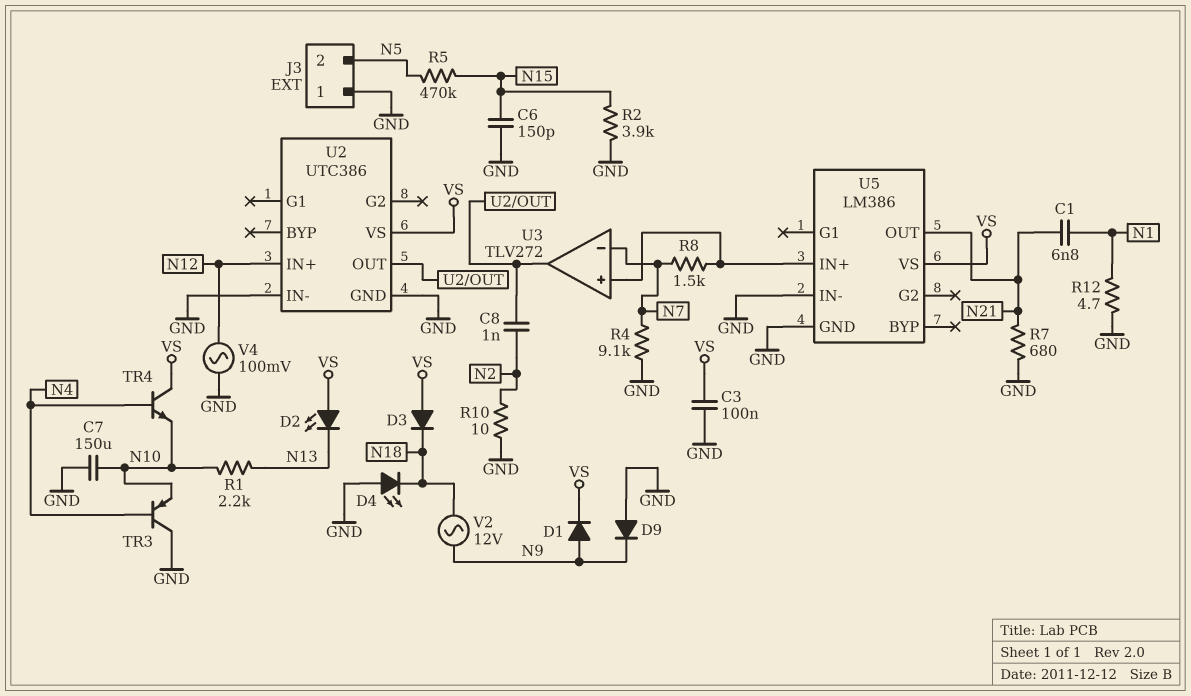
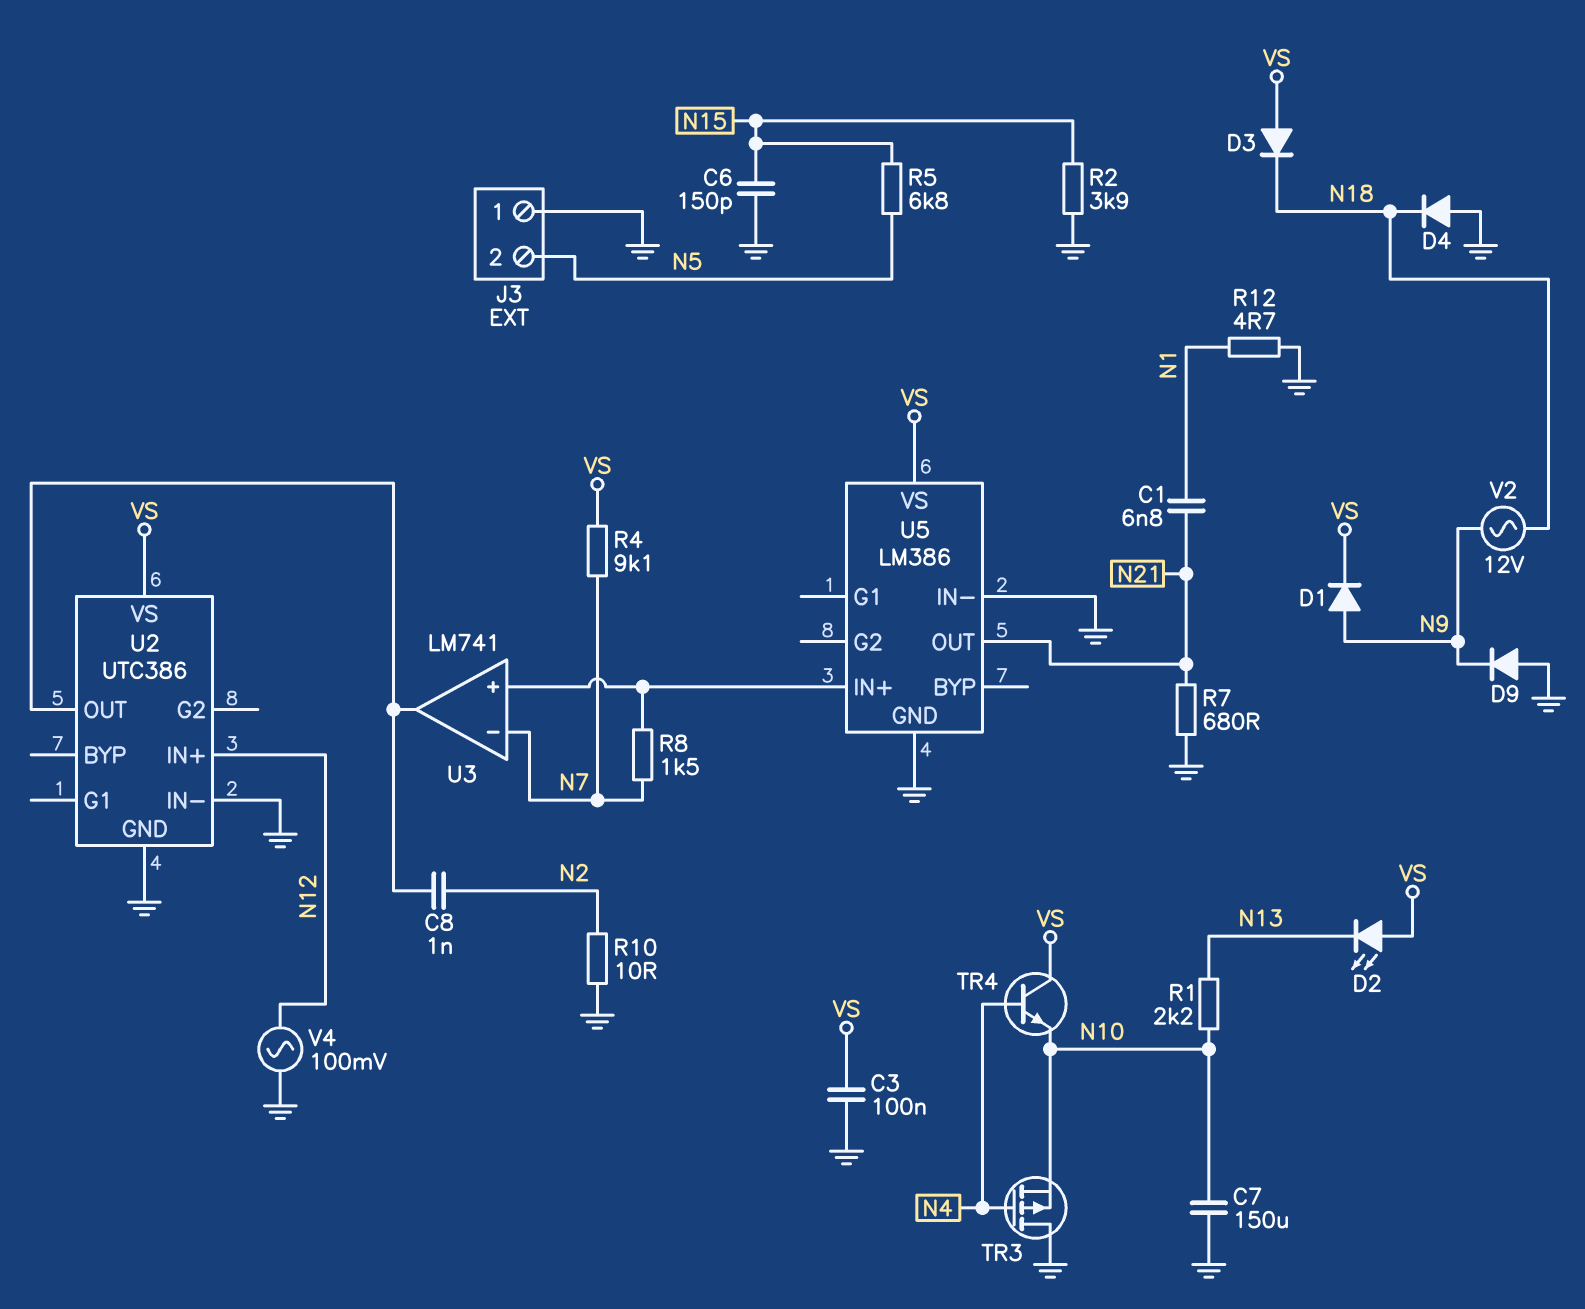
D4: LED (A GND, K N18) -> diode (A GND, K N18)
R4: 9.1k (GND, N7) -> 9.1k (N7, VS)
R5: 470k (N5, N15) -> 6.8k (N5, N15)
TR3: PNP (B N4, C GND, E N10) -> PMOS (G N4, D GND, S N10)
U3: TLV272 -> LM741

